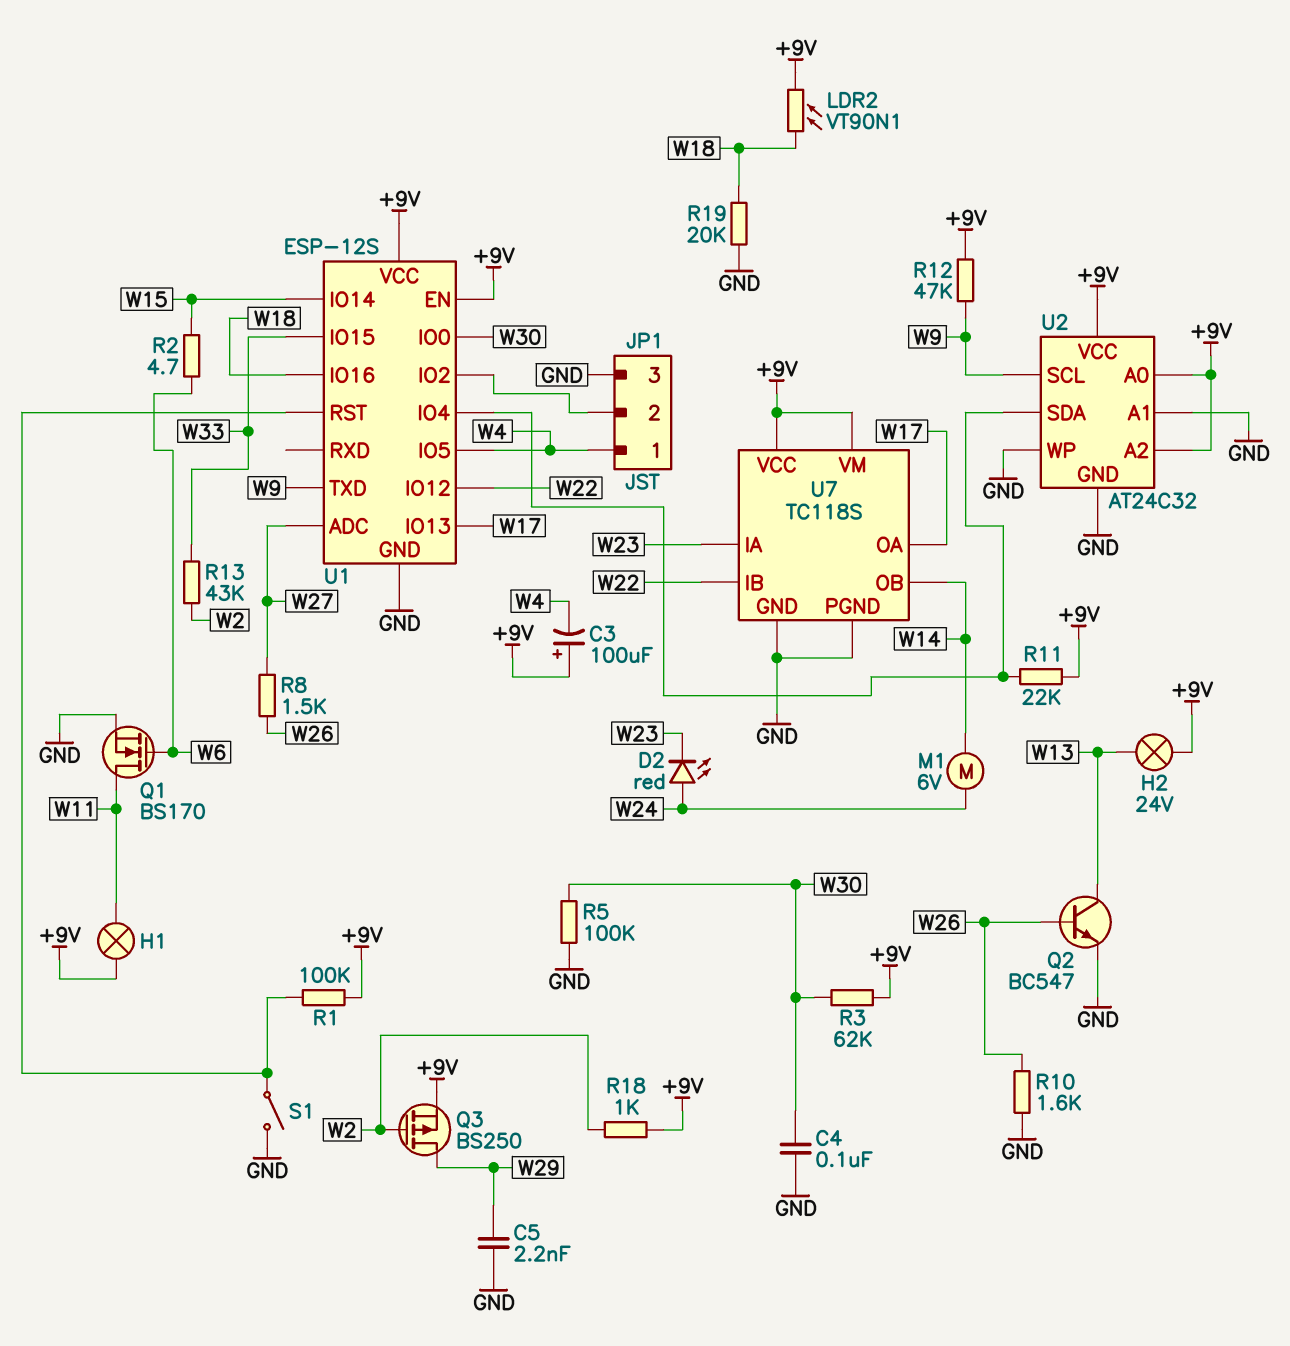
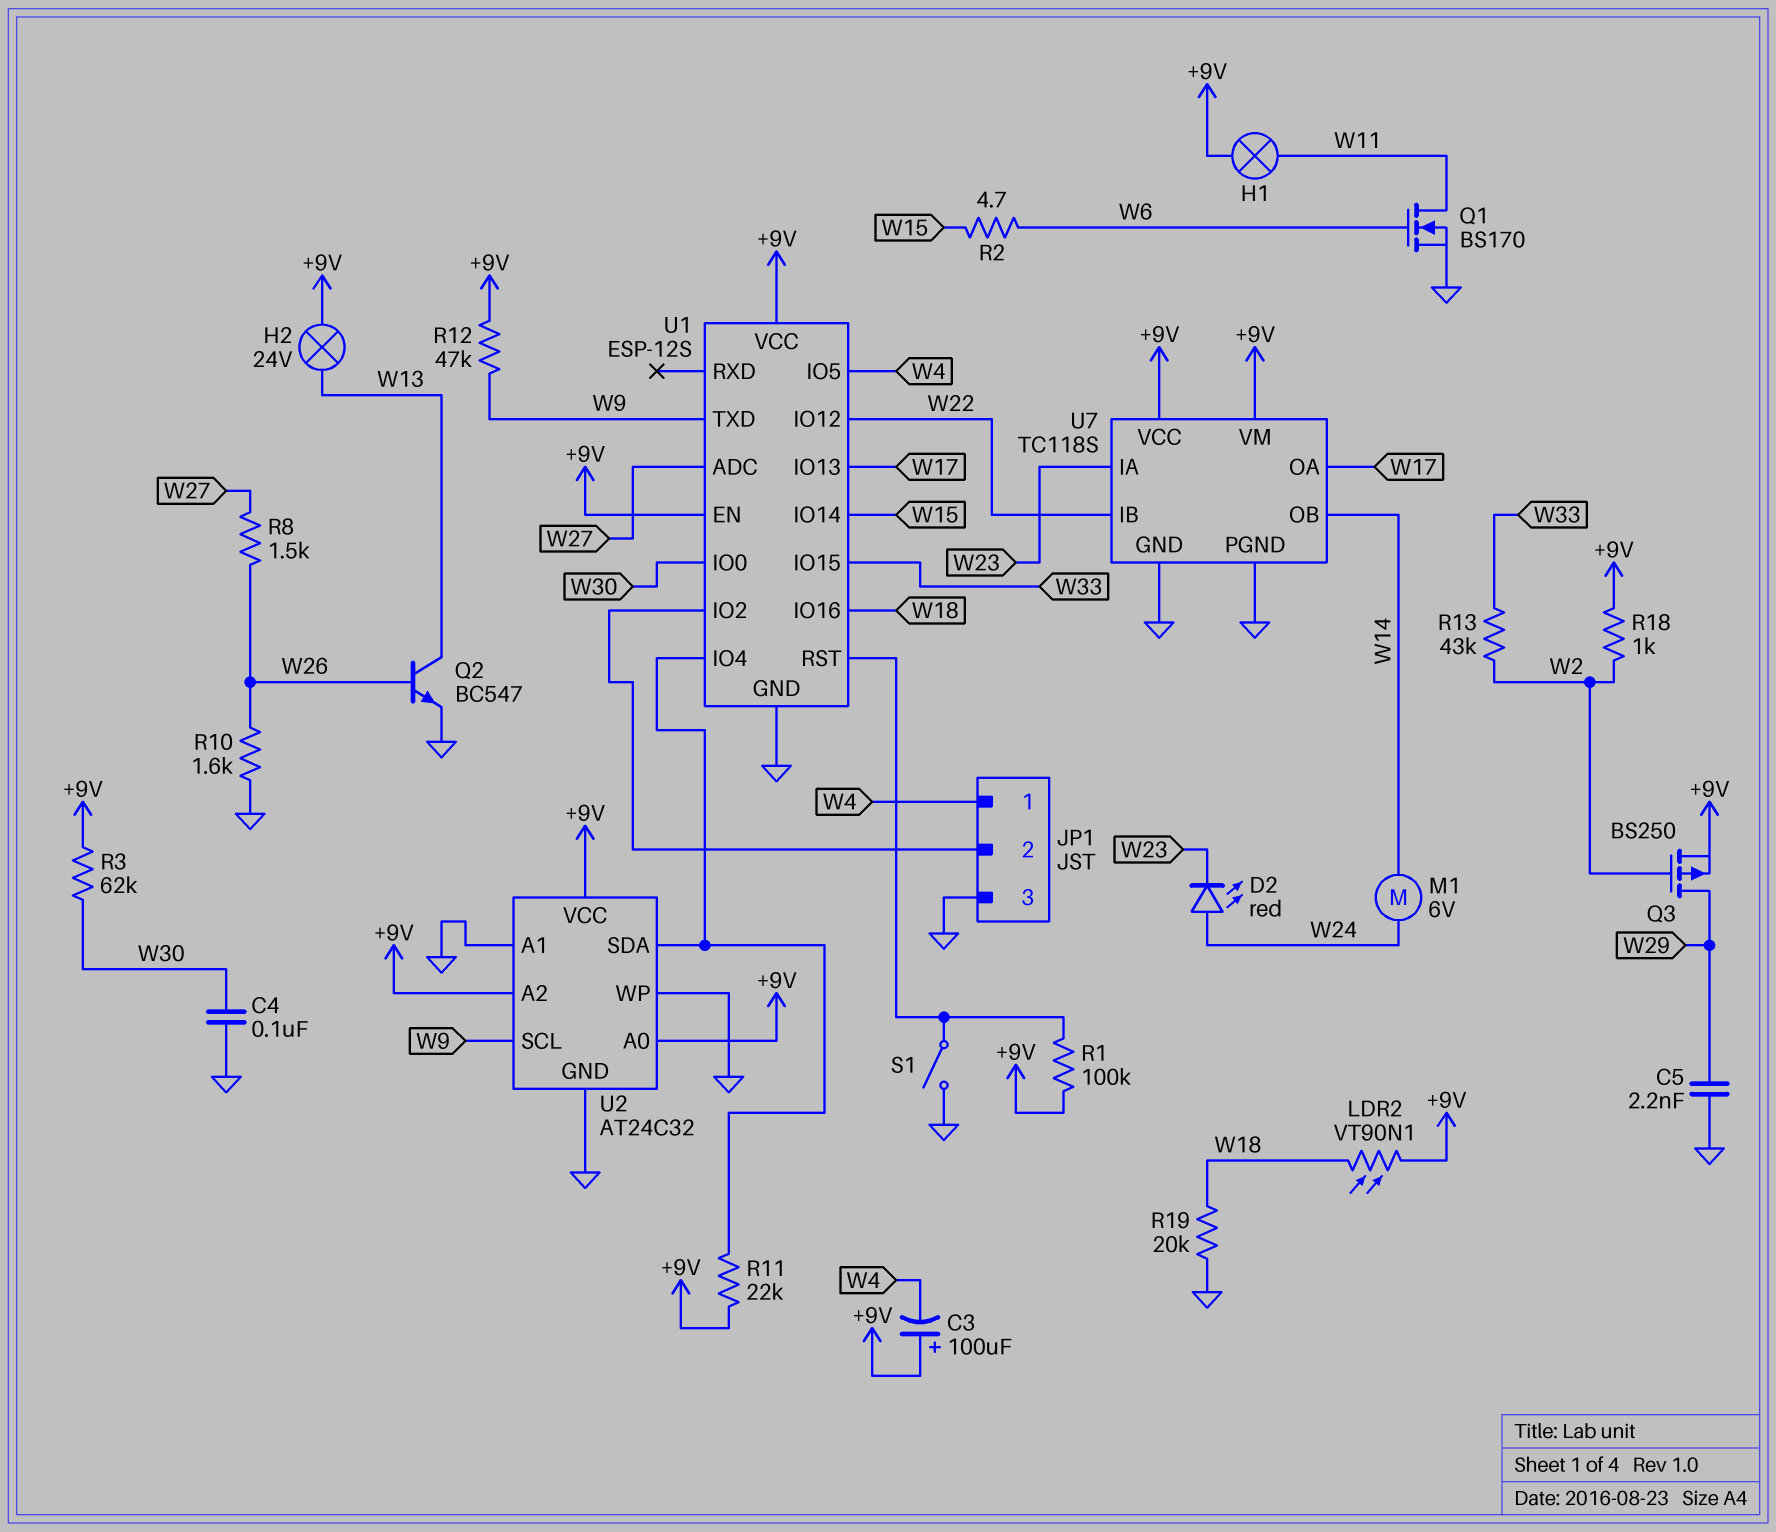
R5: 100k (GND, W30) -> none

